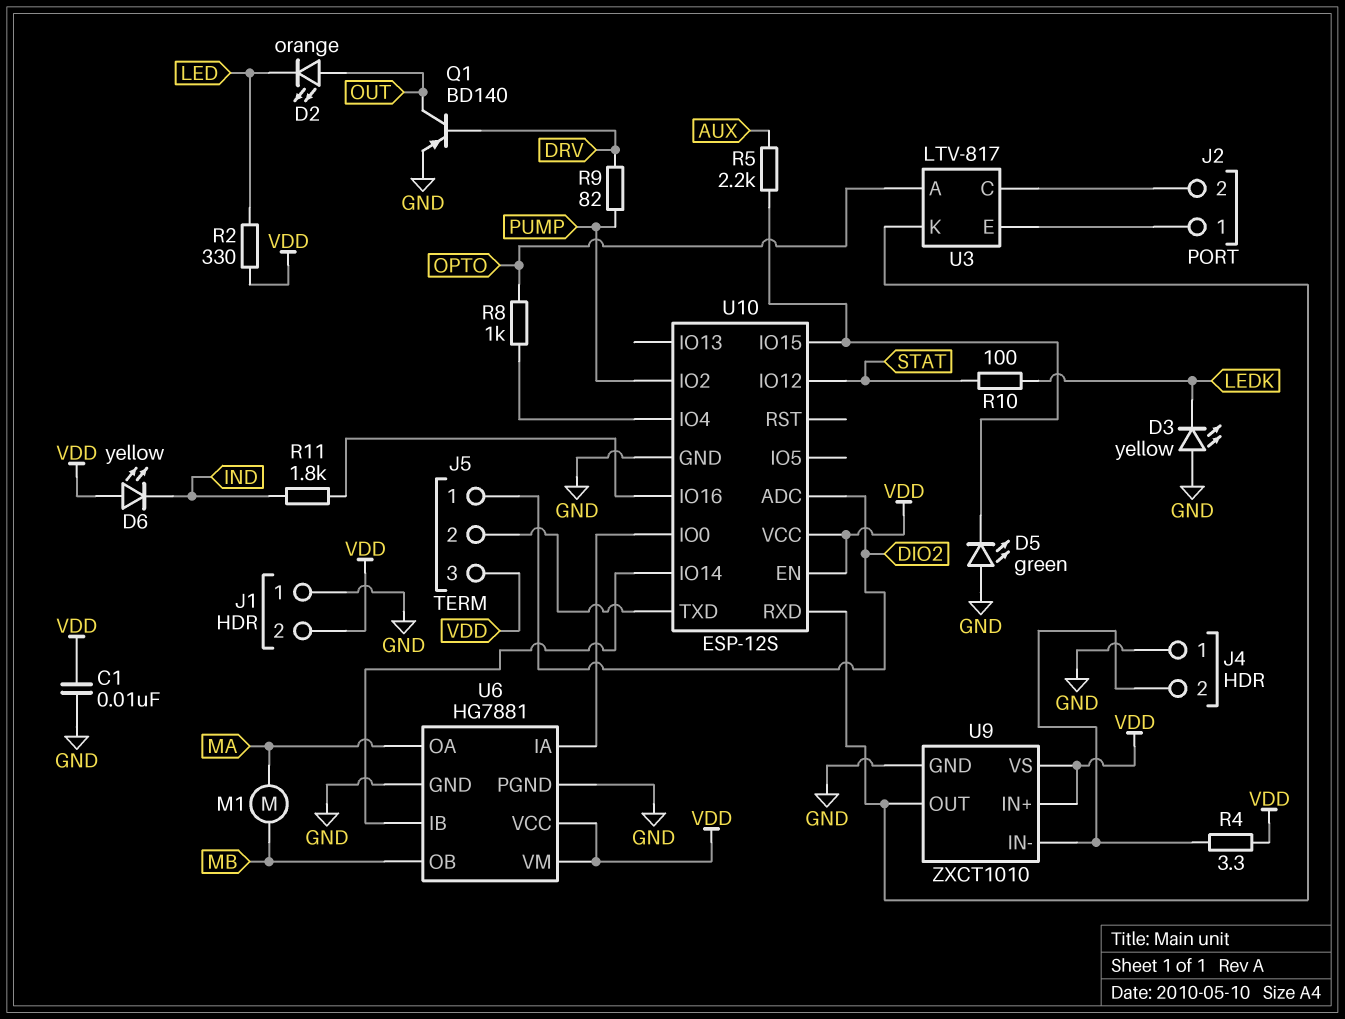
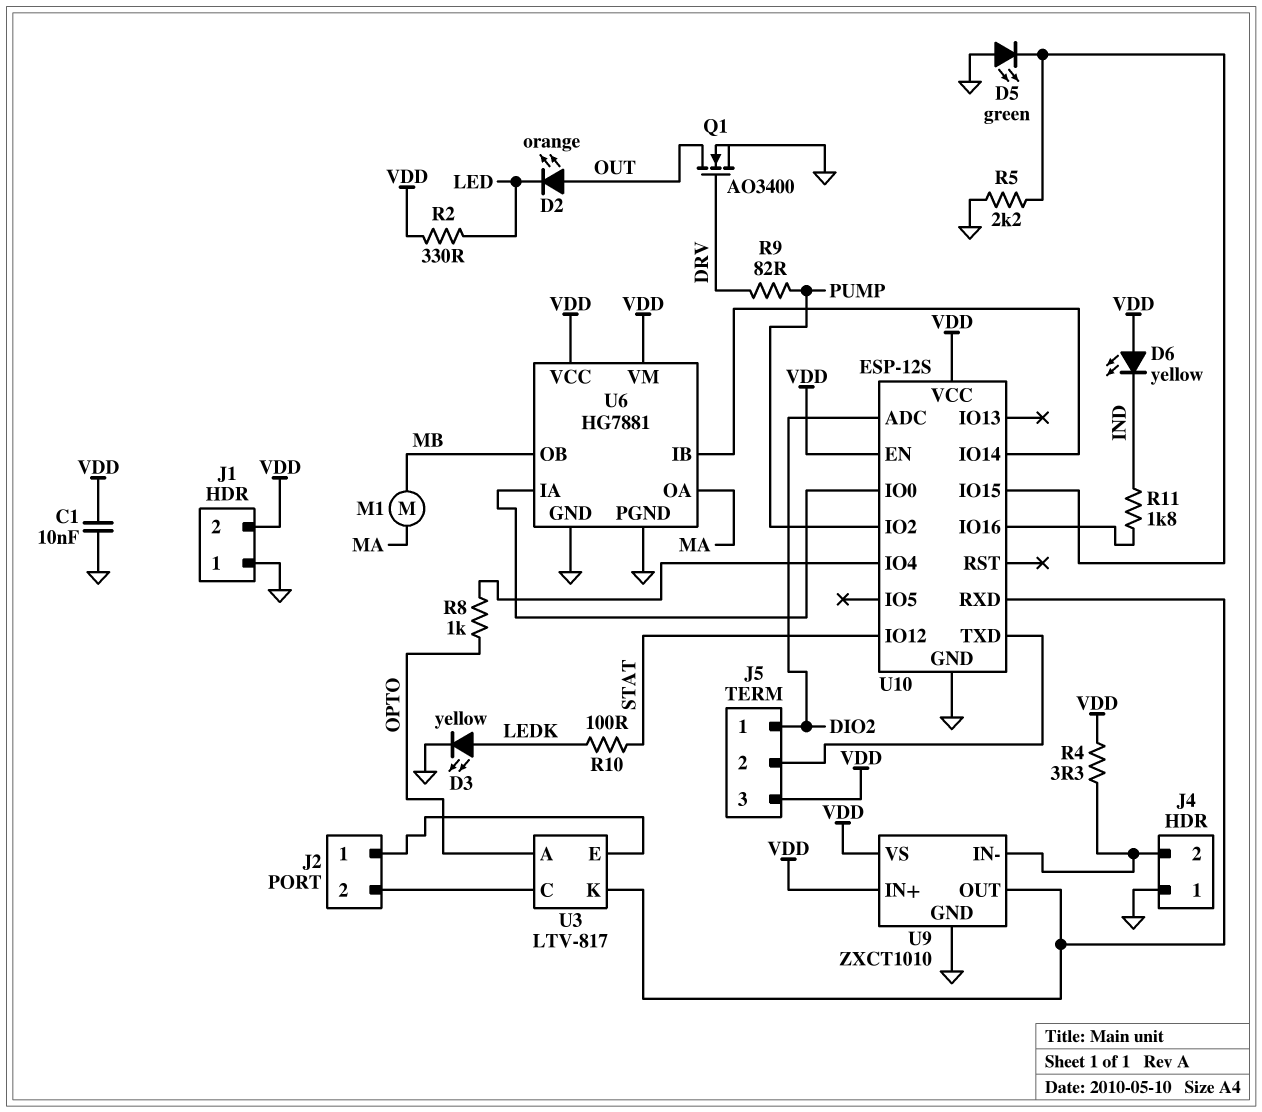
D3: LED yellow (A GND, K LEDK) -> LED yellow (A LEDK, K GND)
Q1: PNP BD140 (B DRV, C OUT, E GND) -> NMOS AO3400 (G DRV, D OUT, S GND)
R5: 2.2k (AUX, U10/IO15) -> 2.2k (GND, U10/IO15)

